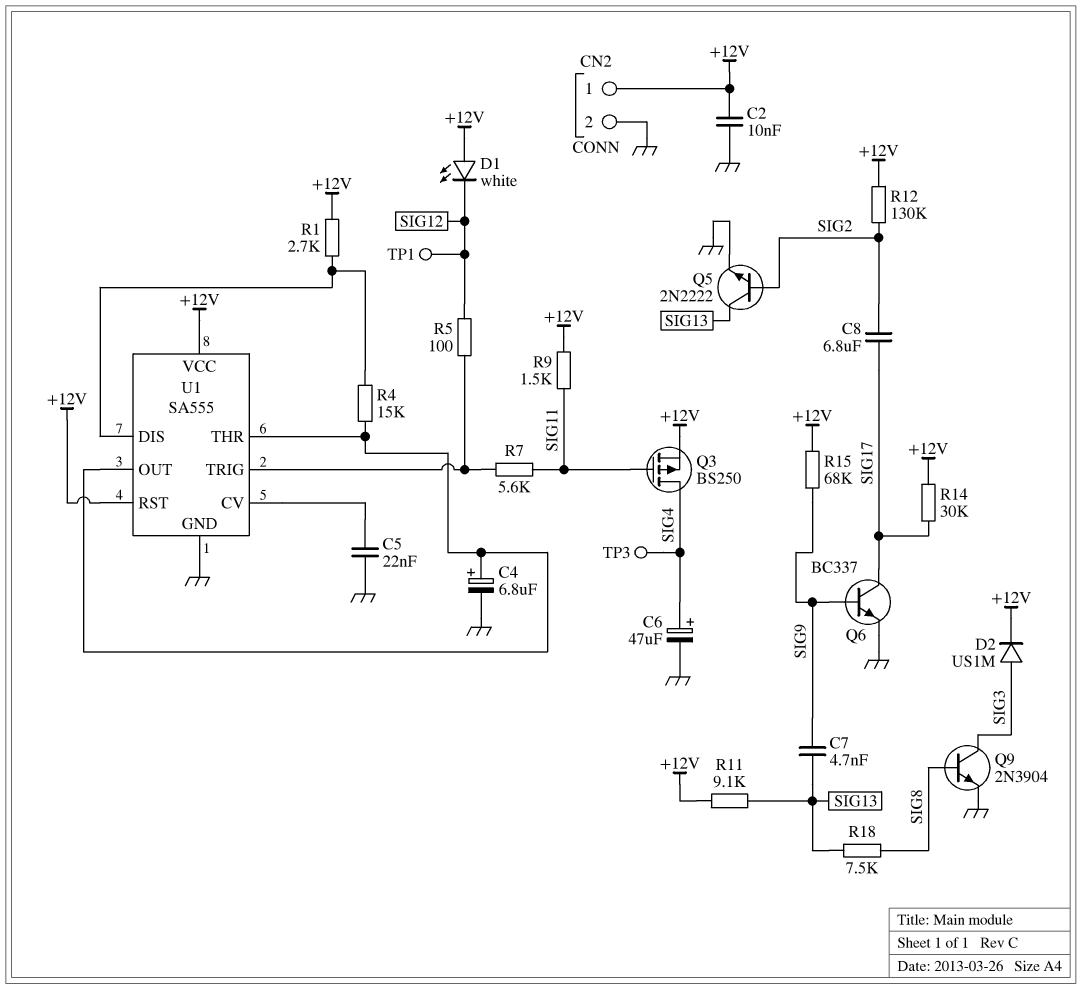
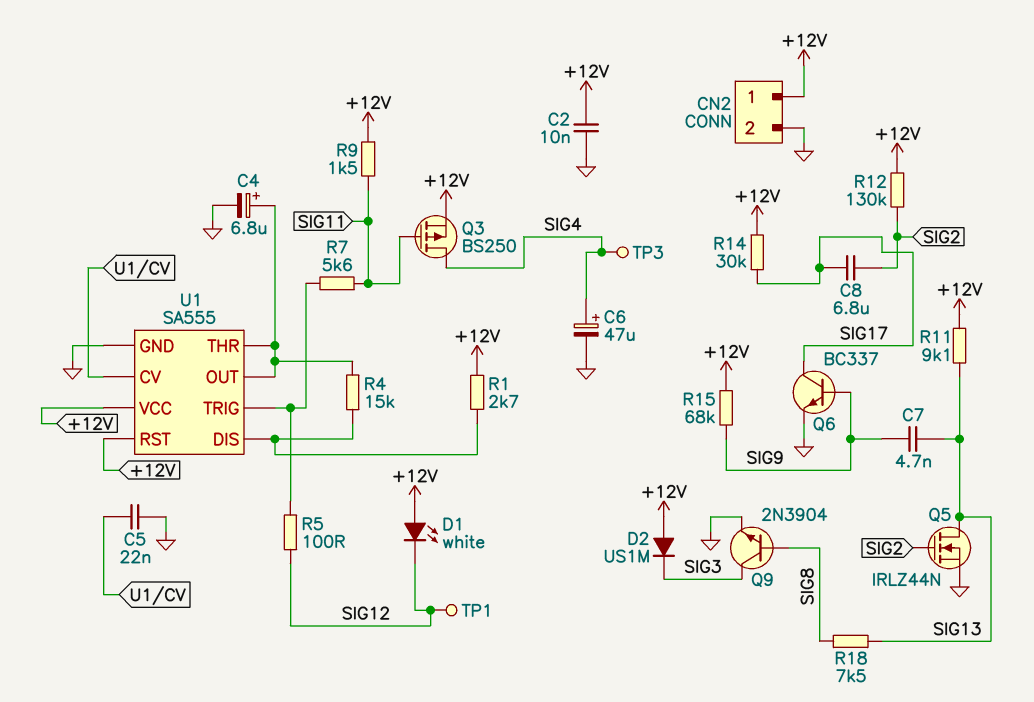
D2: diode US1M (A SIG3, K +12V) -> diode US1M (A +12V, K SIG3)
Q5: NPN 2N2222 (B SIG2, C SIG13, E GND) -> NMOS IRLZ44N (G SIG2, D SIG13, S GND)

